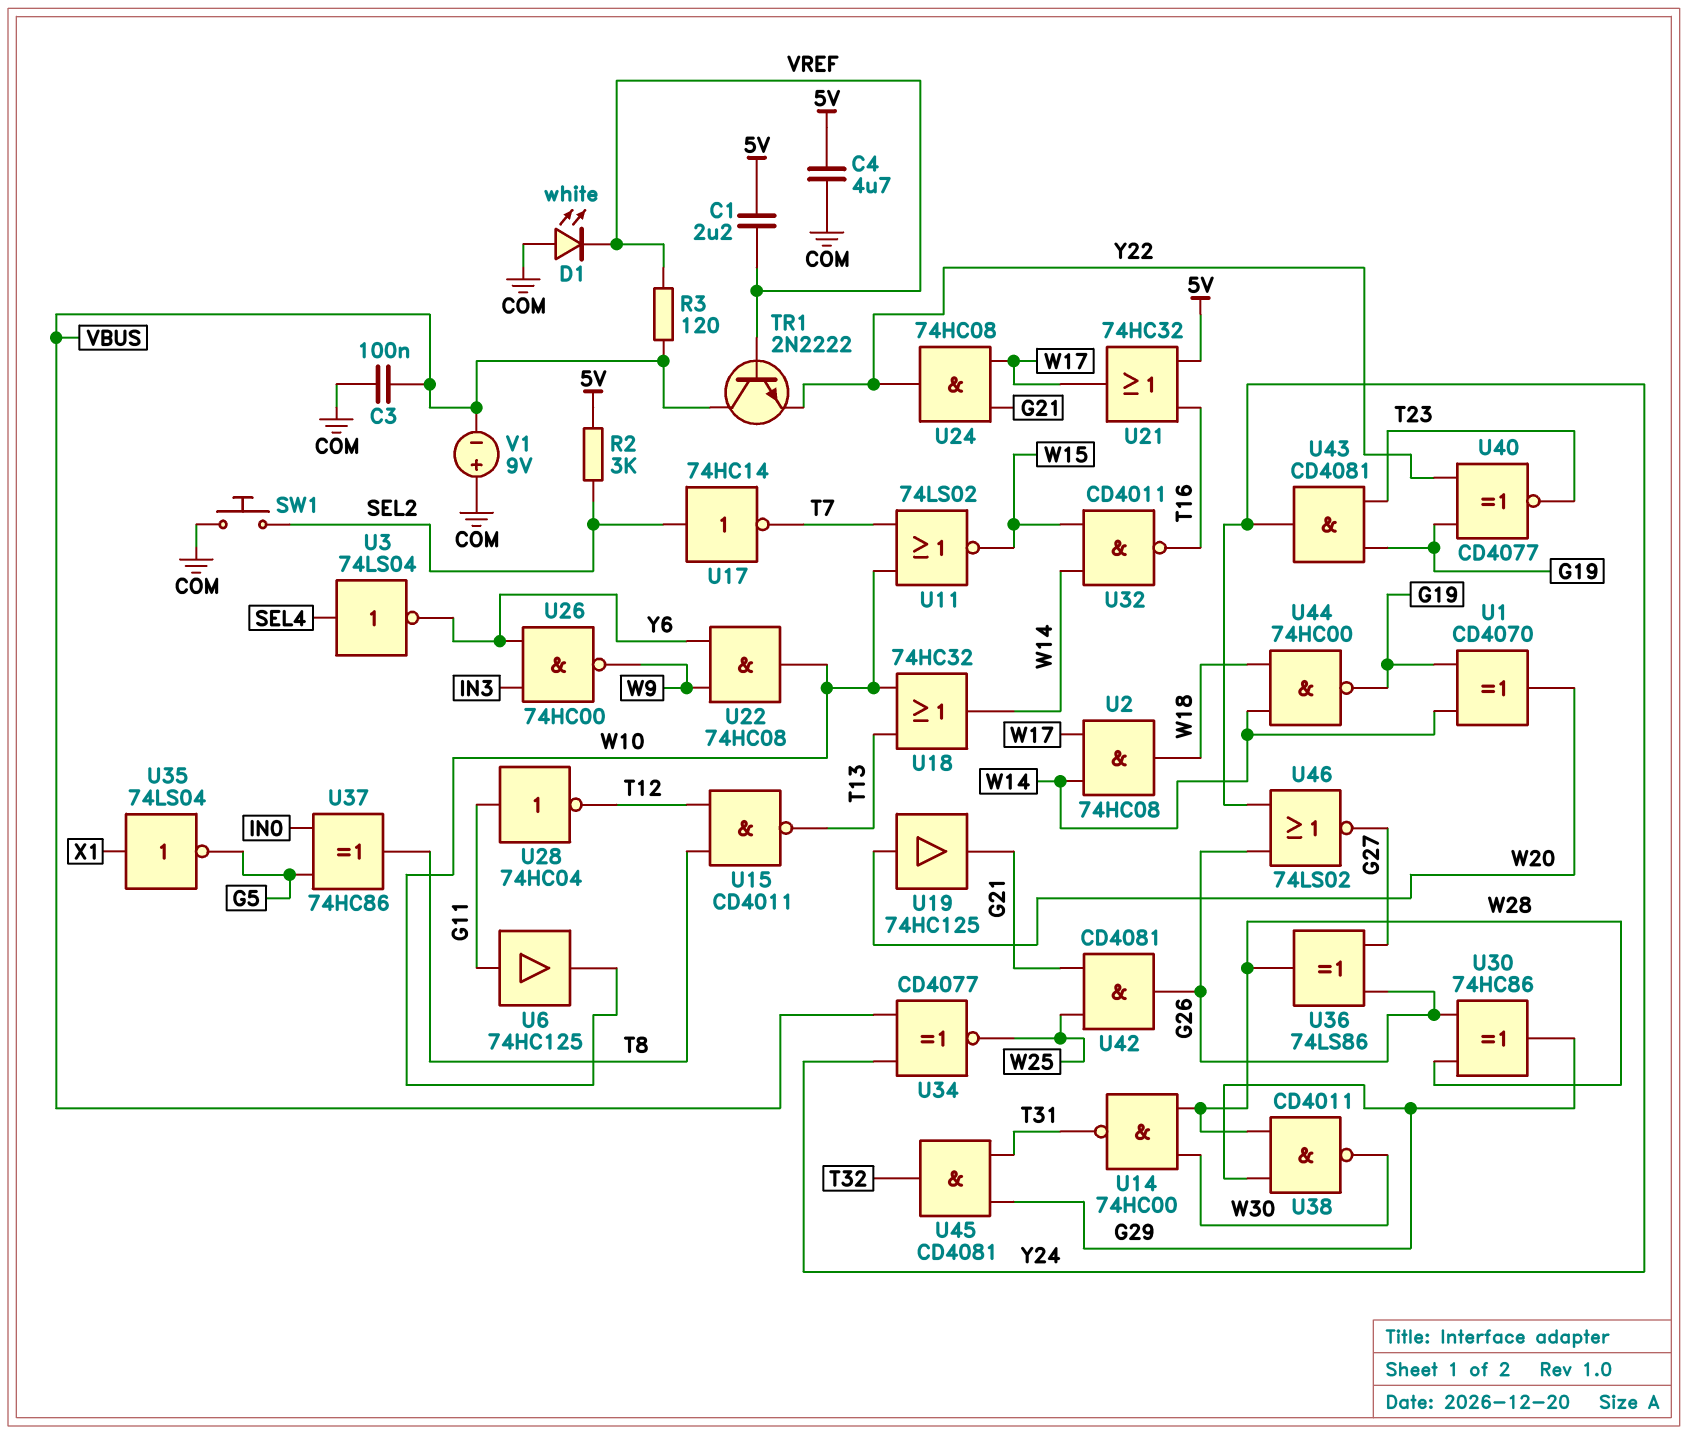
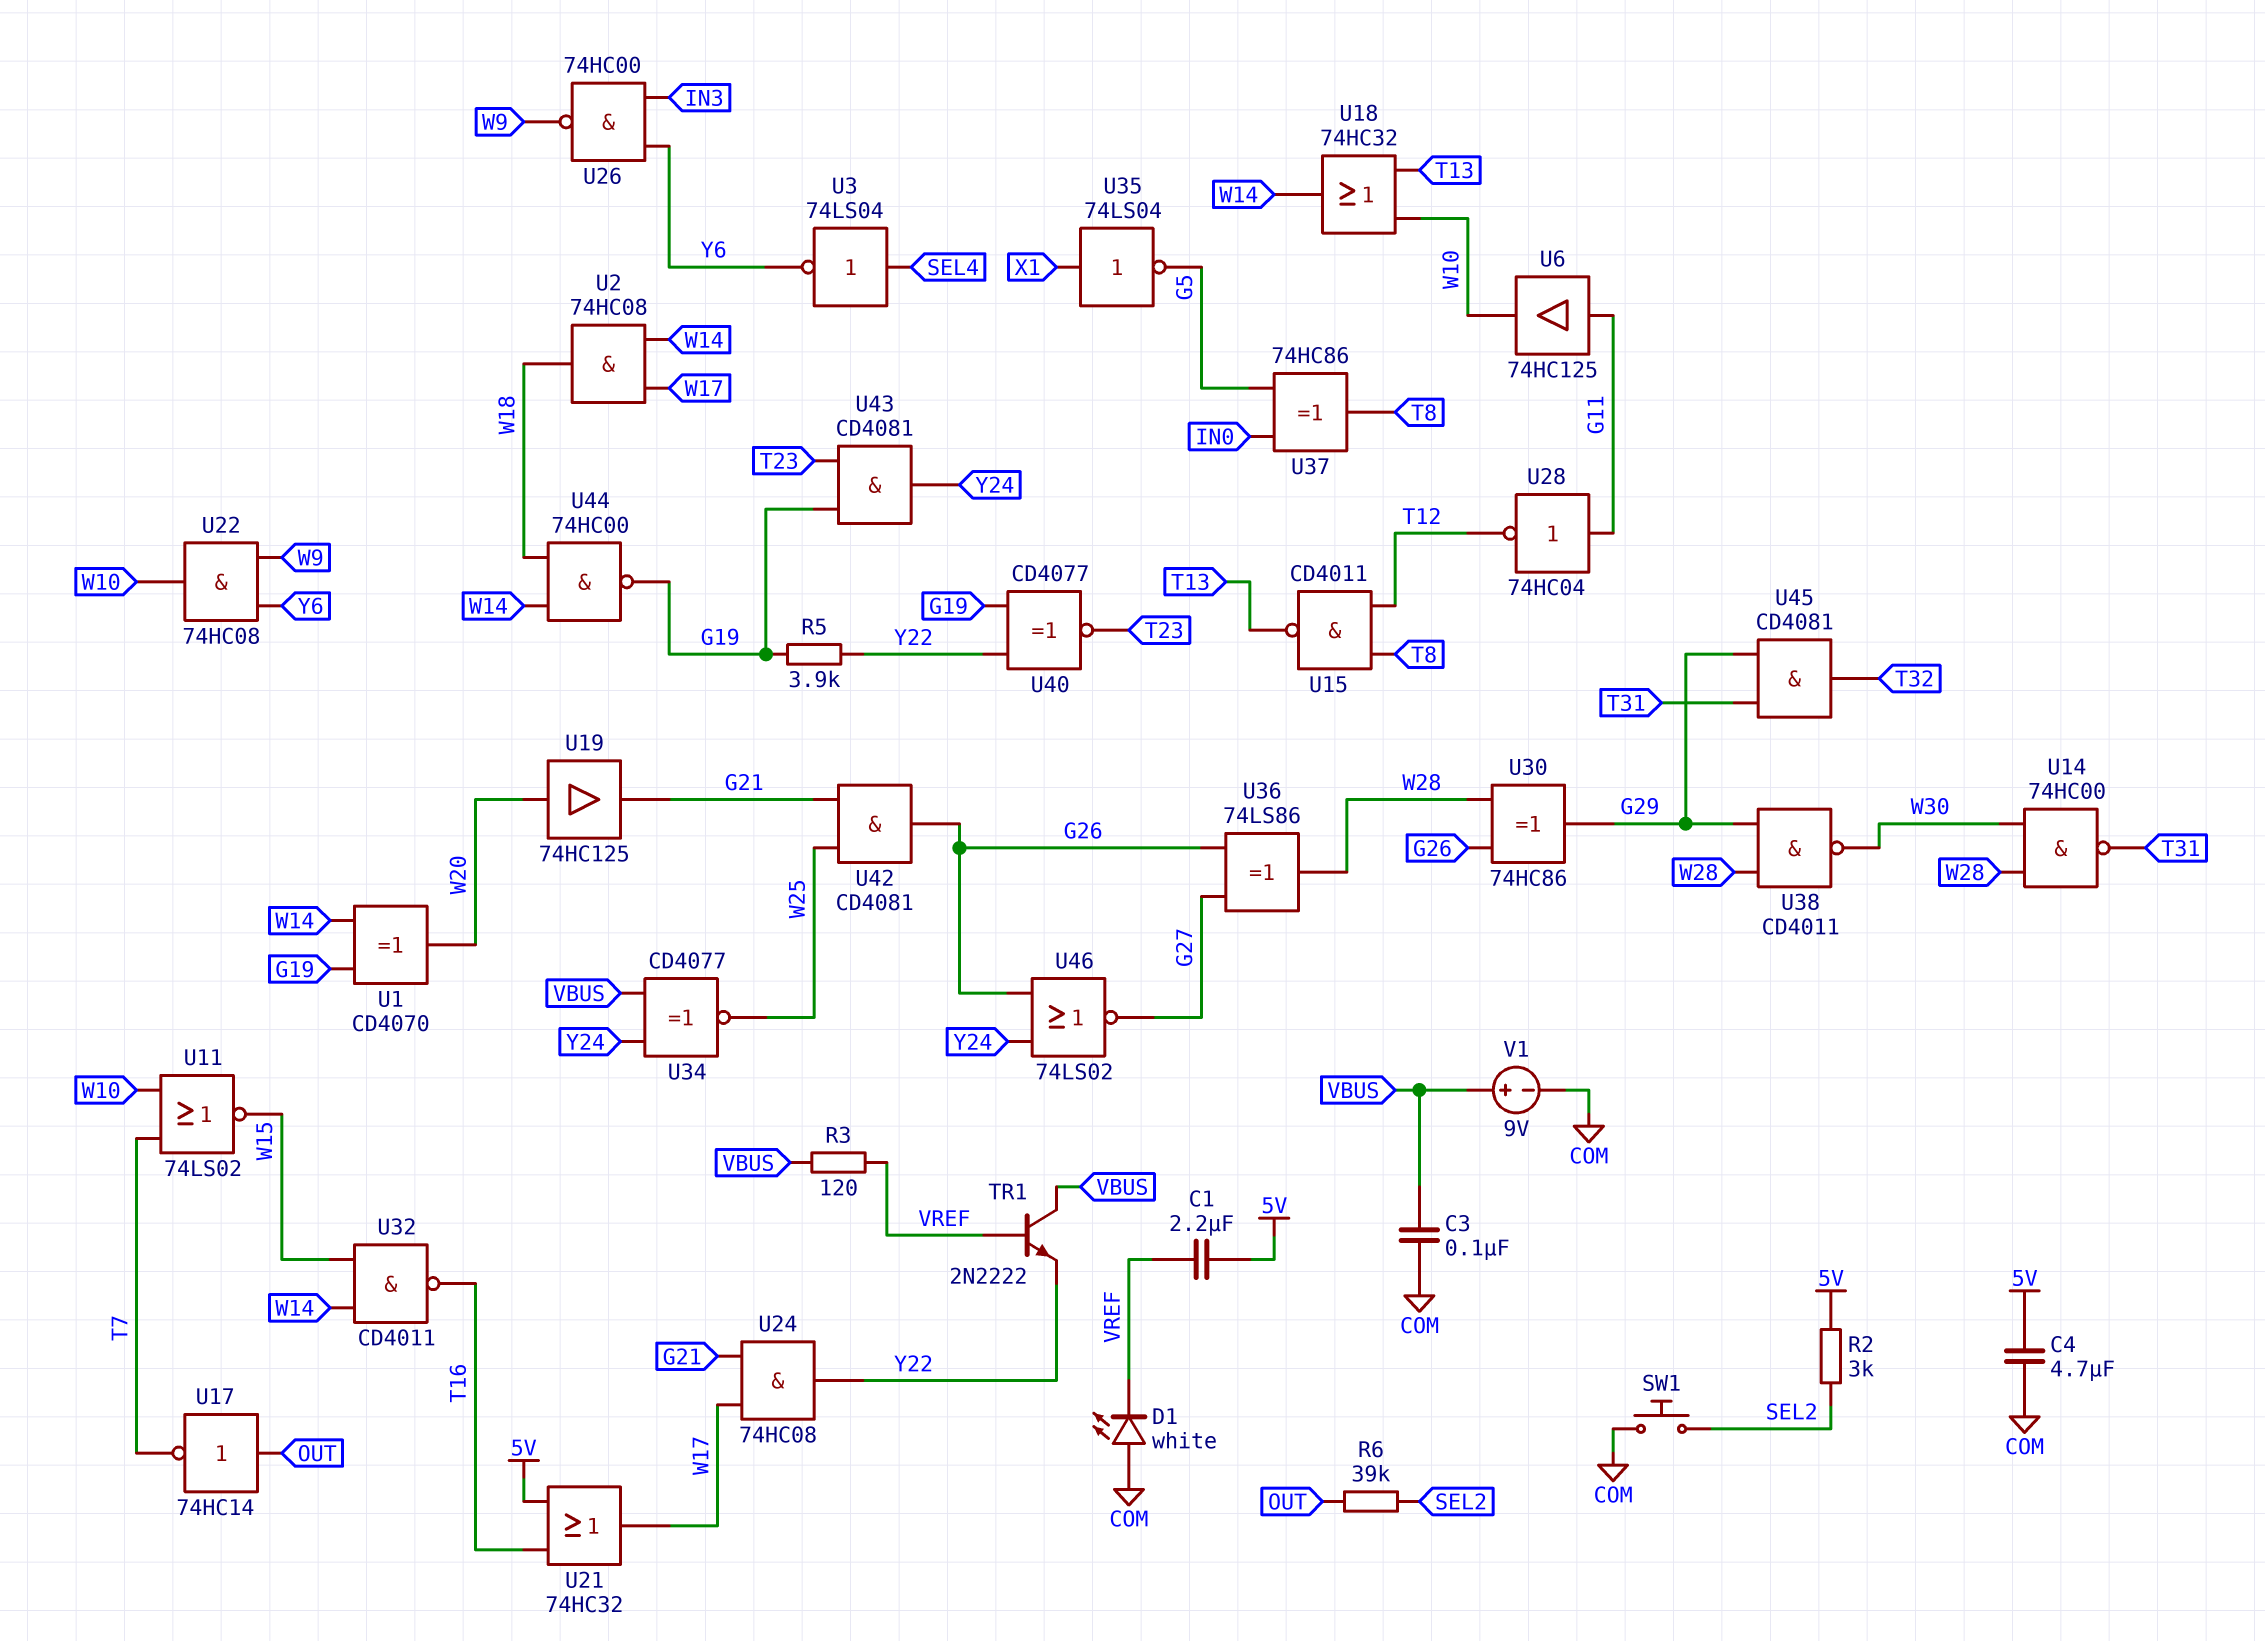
R5: none -> 3.9k (G19, Y22)
R6: none -> 39k (OUT, SEL2)
U17: NOT 74HC14 (in SEL2, out T7) -> NOT 74HC14 (in OUT, out T7)
V1: 9V (plus COM, minus VBUS) -> 9V (plus VBUS, minus COM)

